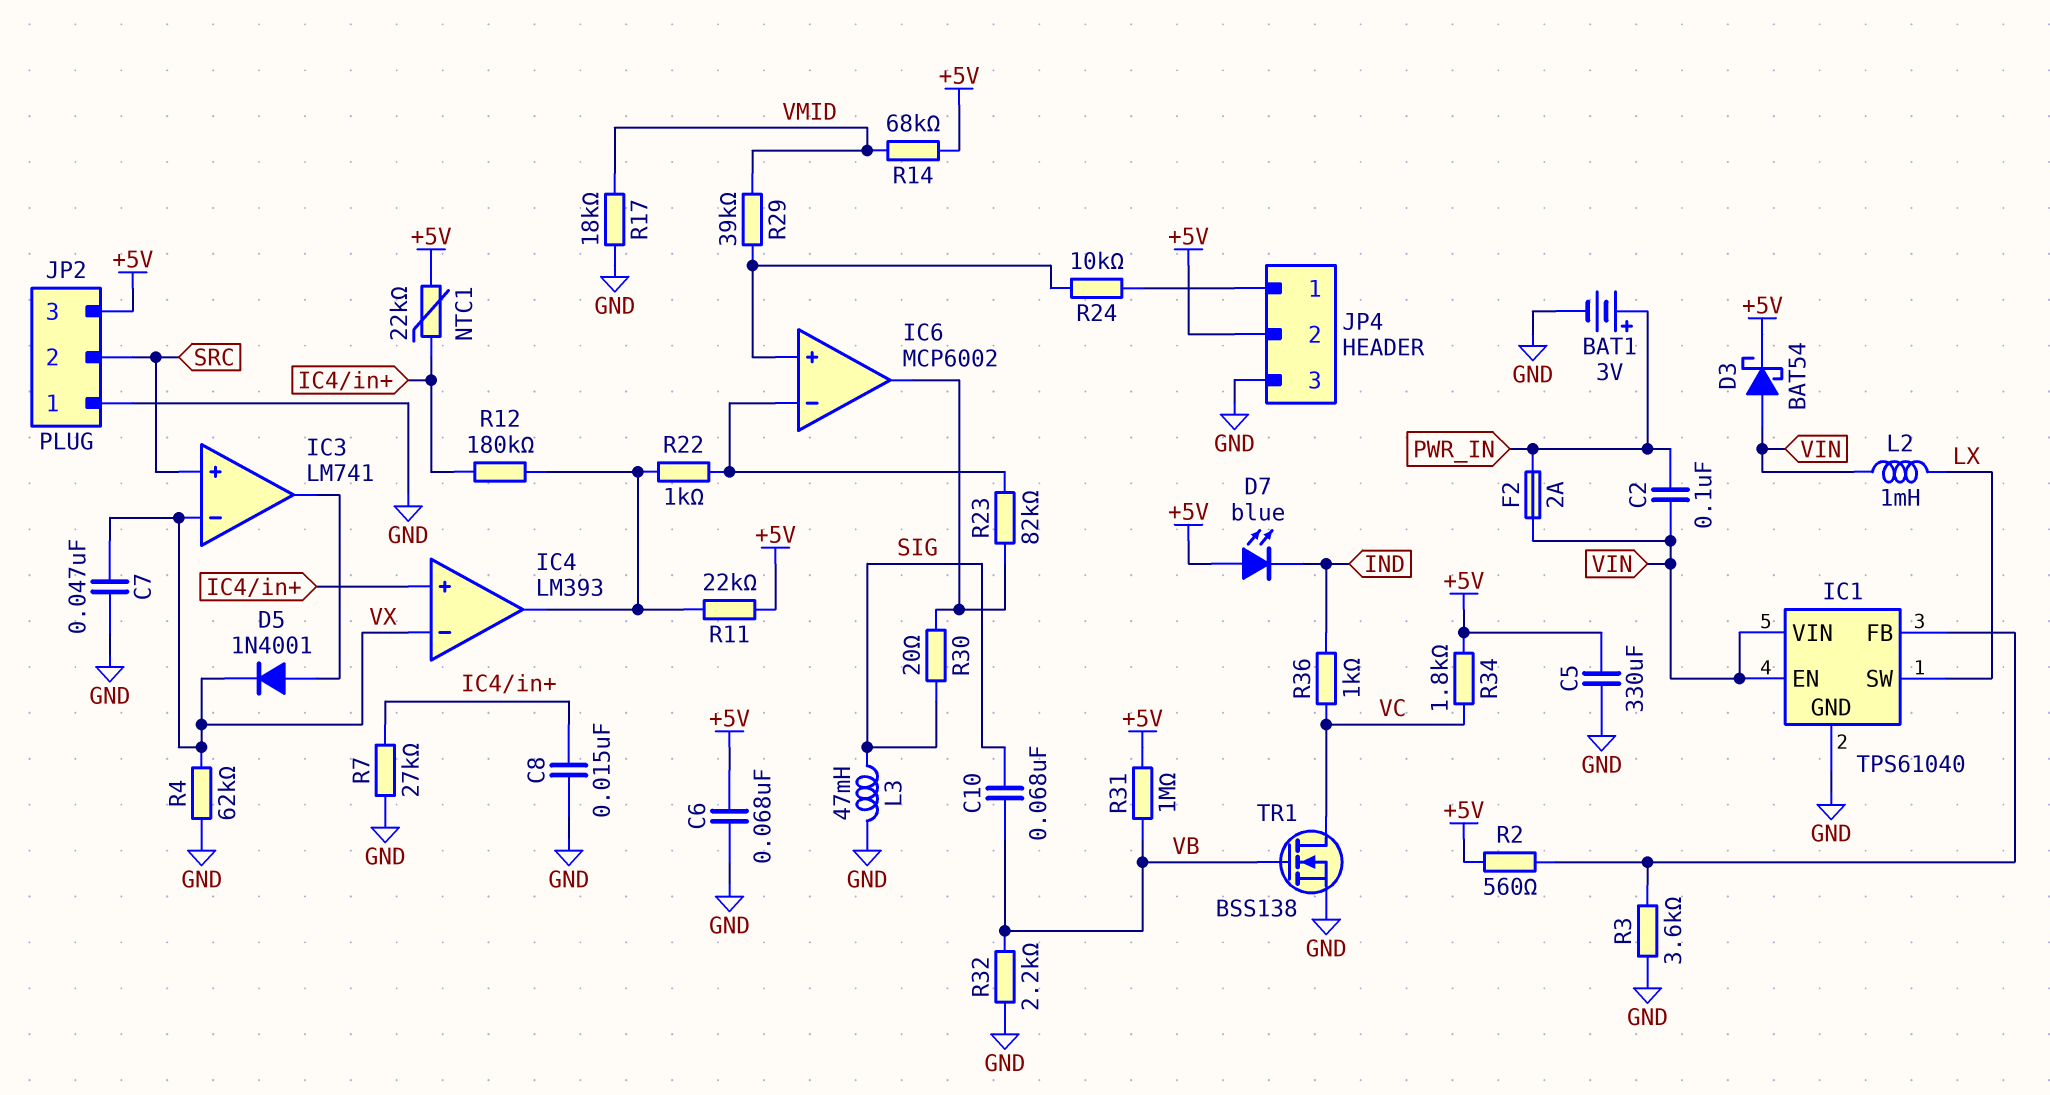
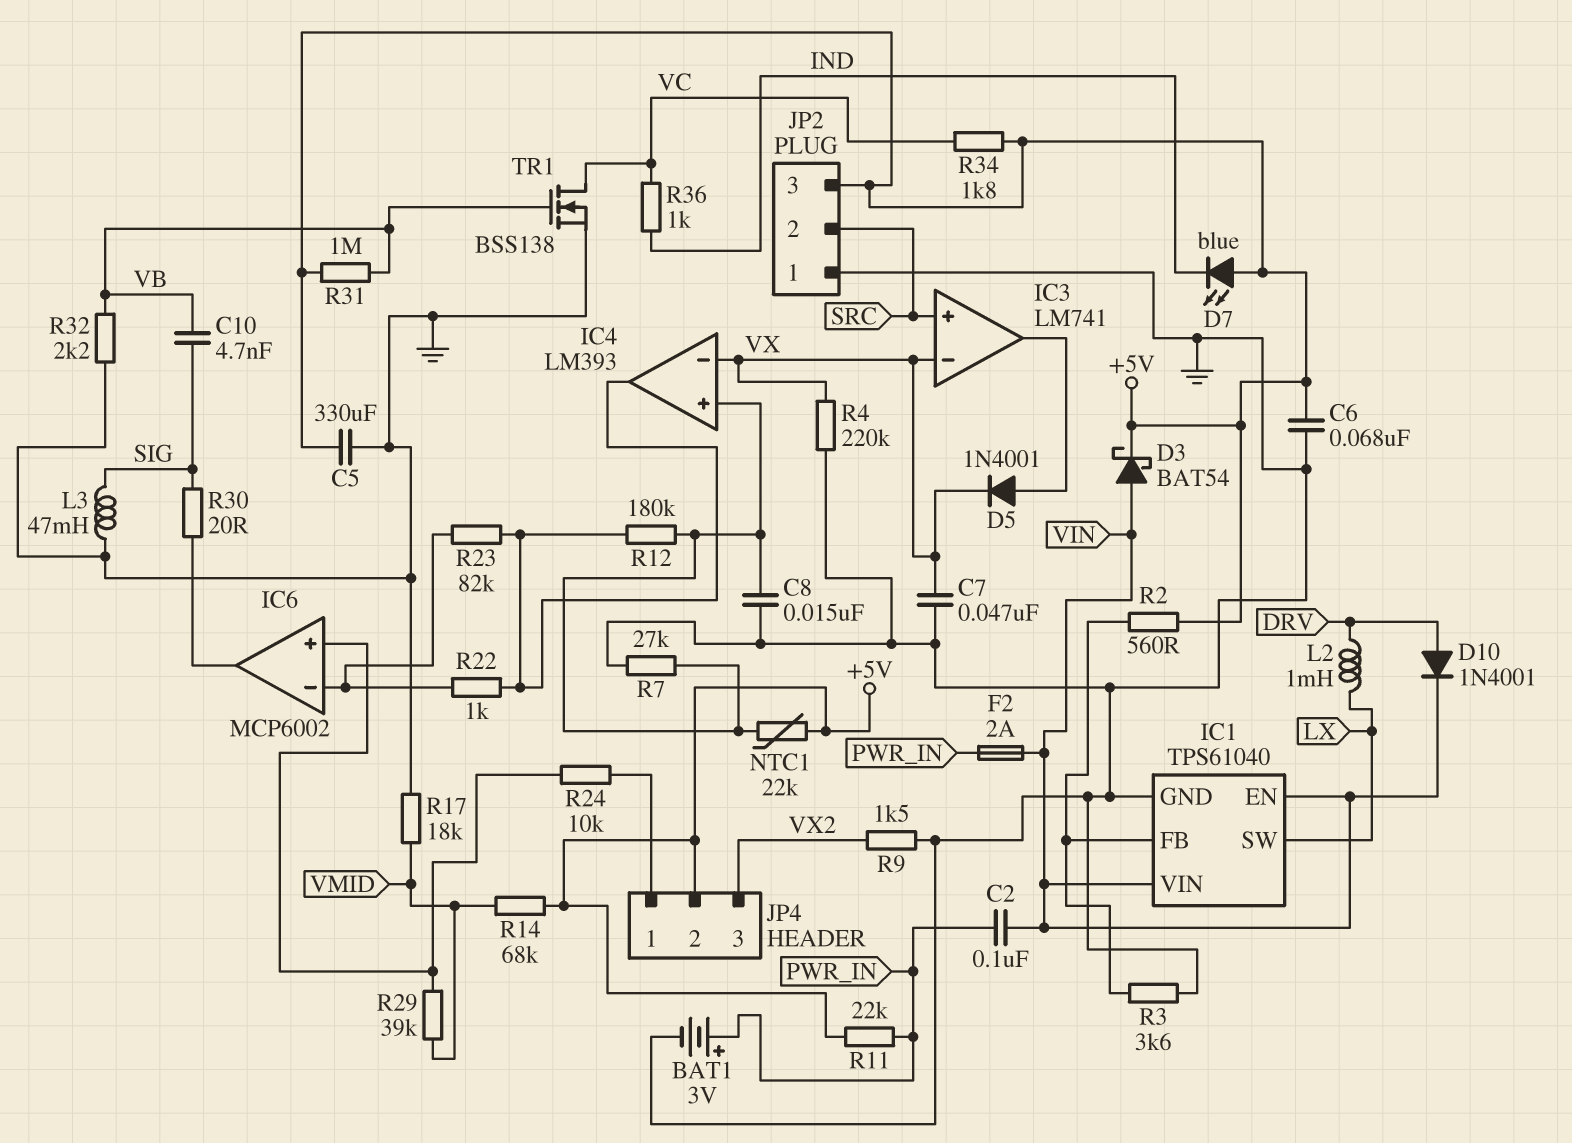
C10: 68nF (SIG, VB) -> 4.7nF (SIG, VB)
D10: none -> diode 1N4001 (A DRV, K VIN)
JP4 pin 3: GND -> VX2
L2: 1mH (LX, VIN) -> 1mH (DRV, LX)
R4: 62k (GND, VX) -> 220k (GND, VX)
R9: none -> 1.5k (GND, VX2)
R11: 22k (+5V, IC4/out) -> 22k (+5V, PWR_IN)
R23: 82k (IC6/in-, IC6/out) -> 82k (IC4/out, IC6/in-)

